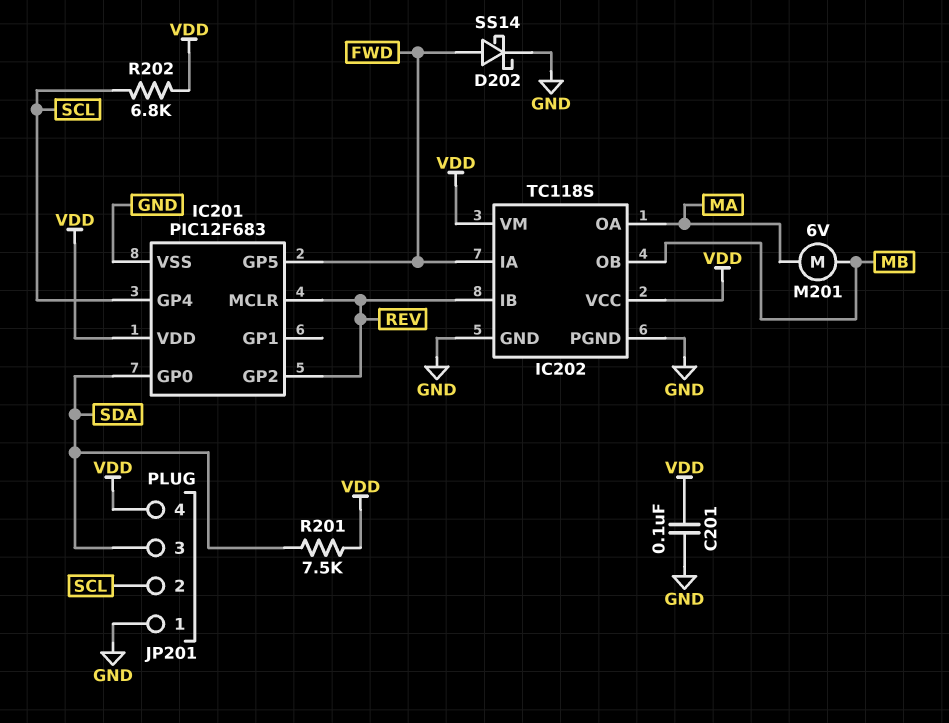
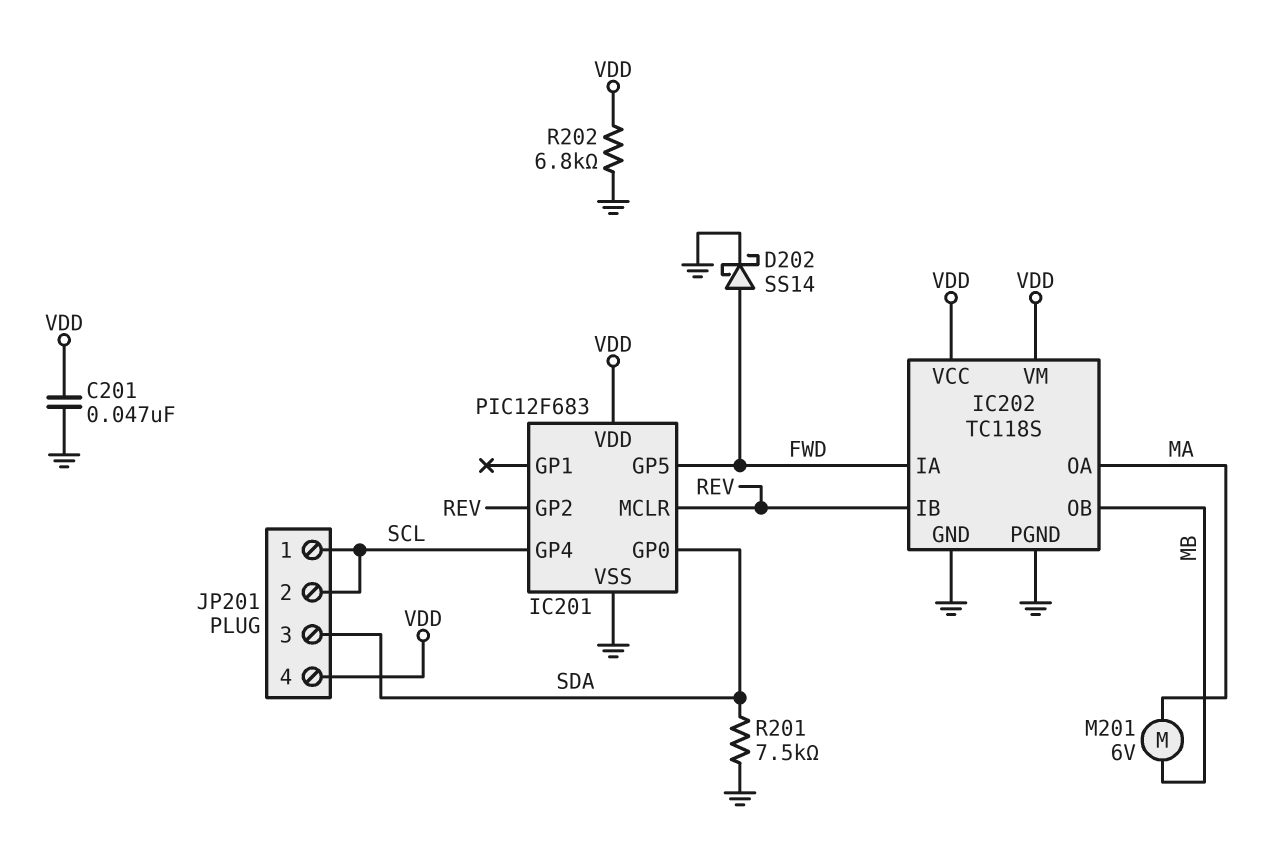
C201: 100nF (GND, VDD) -> 47nF (GND, VDD)
JP201 pin 1: GND -> SCL
R201: 7.5k (SDA, VDD) -> 7.5k (GND, SDA)
R202: 6.8k (SCL, VDD) -> 6.8k (GND, VDD)

